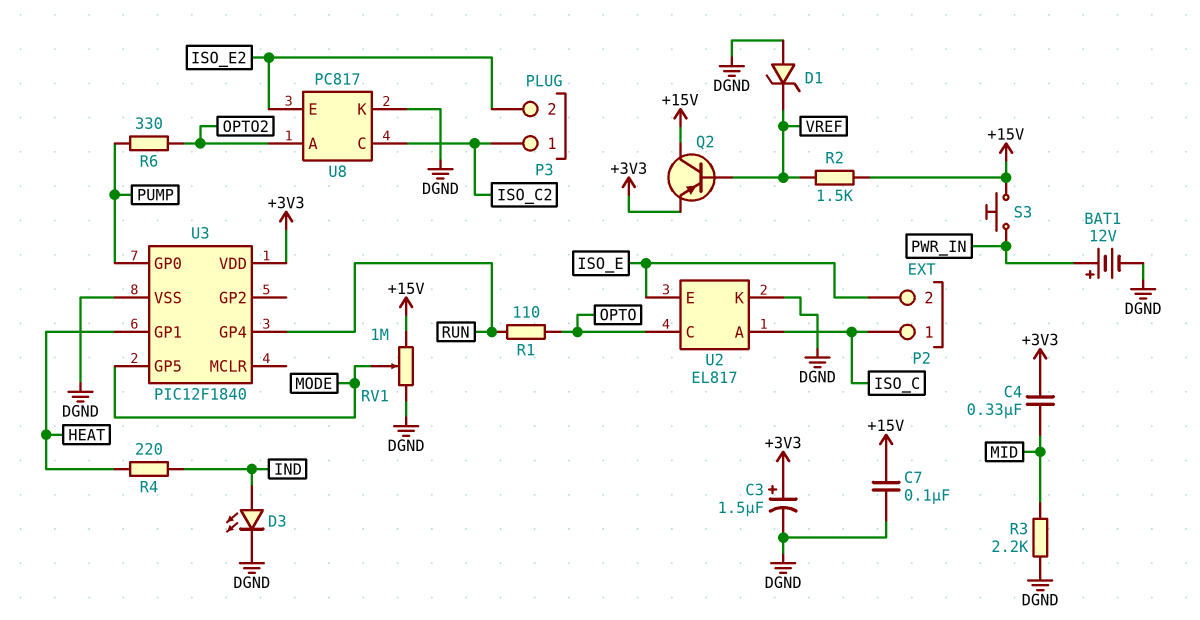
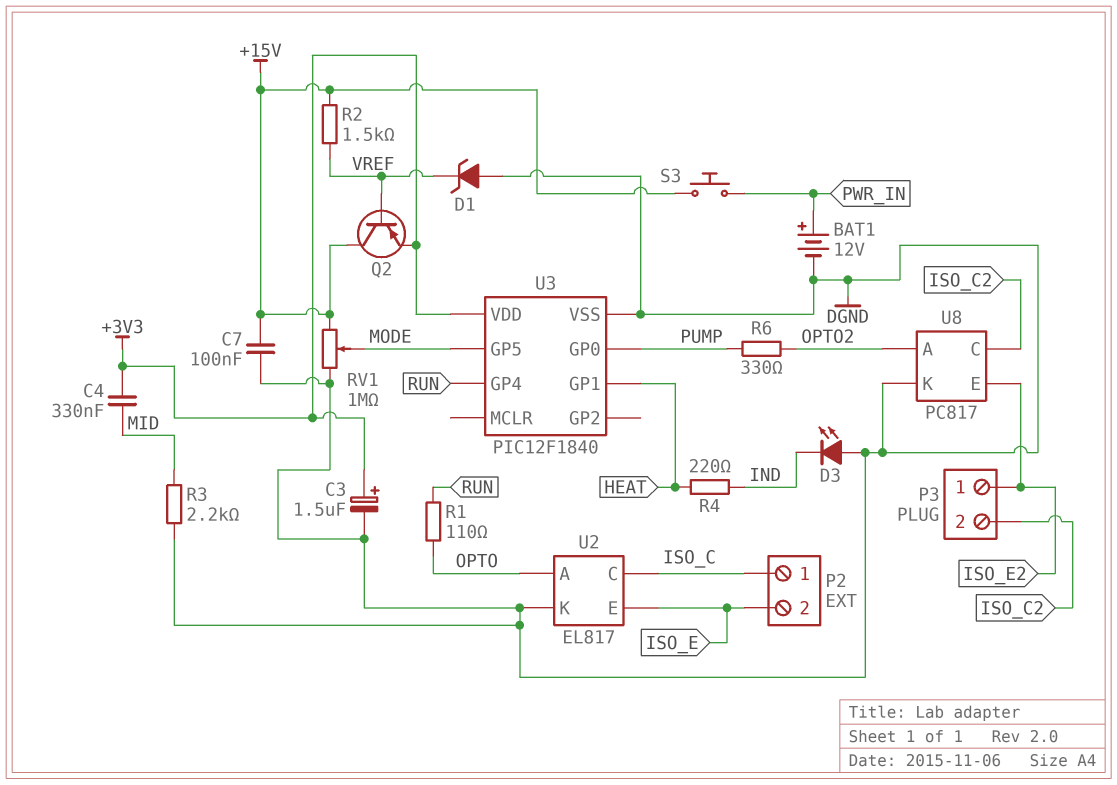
D3: LED (A IND, K DGND) -> LED (A DGND, K IND)
P3 pin 1: ISO_C2 -> ISO_E2
P3 pin 2: ISO_E2 -> ISO_C2
U2 pin A: ISO_C -> OPTO
U2 pin C: OPTO -> ISO_C

